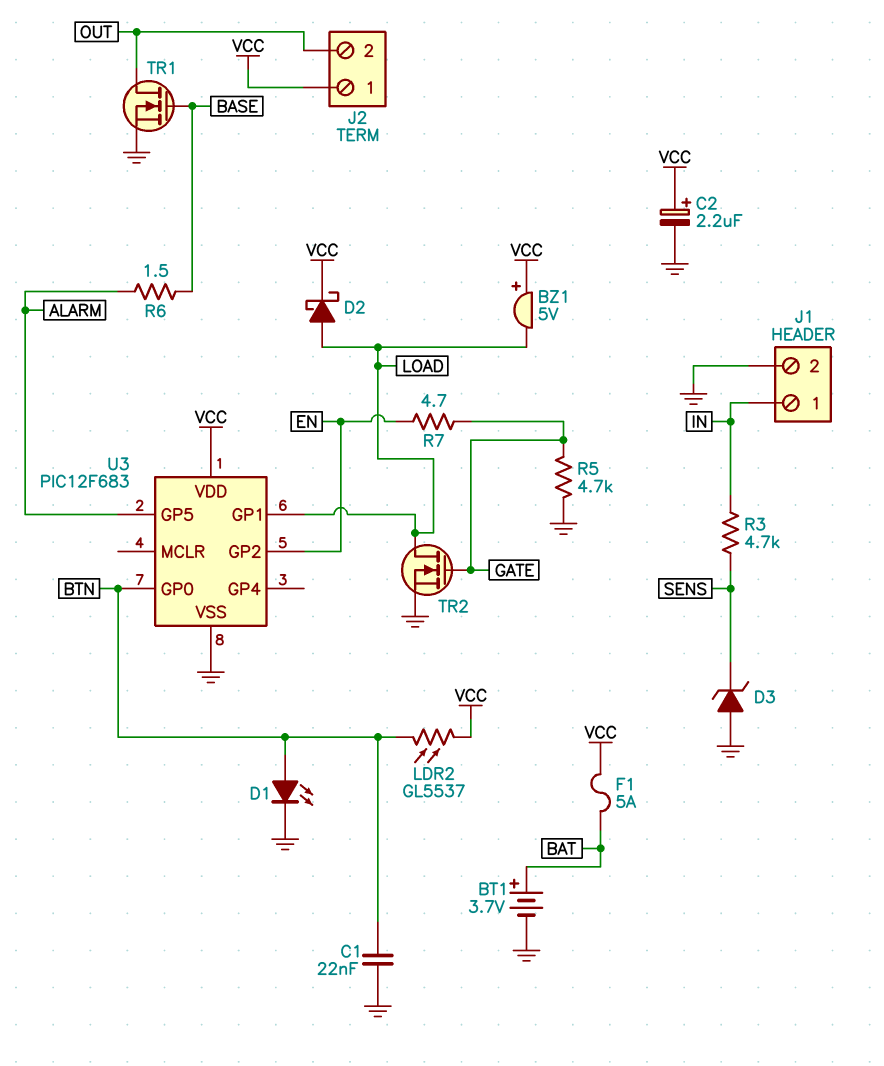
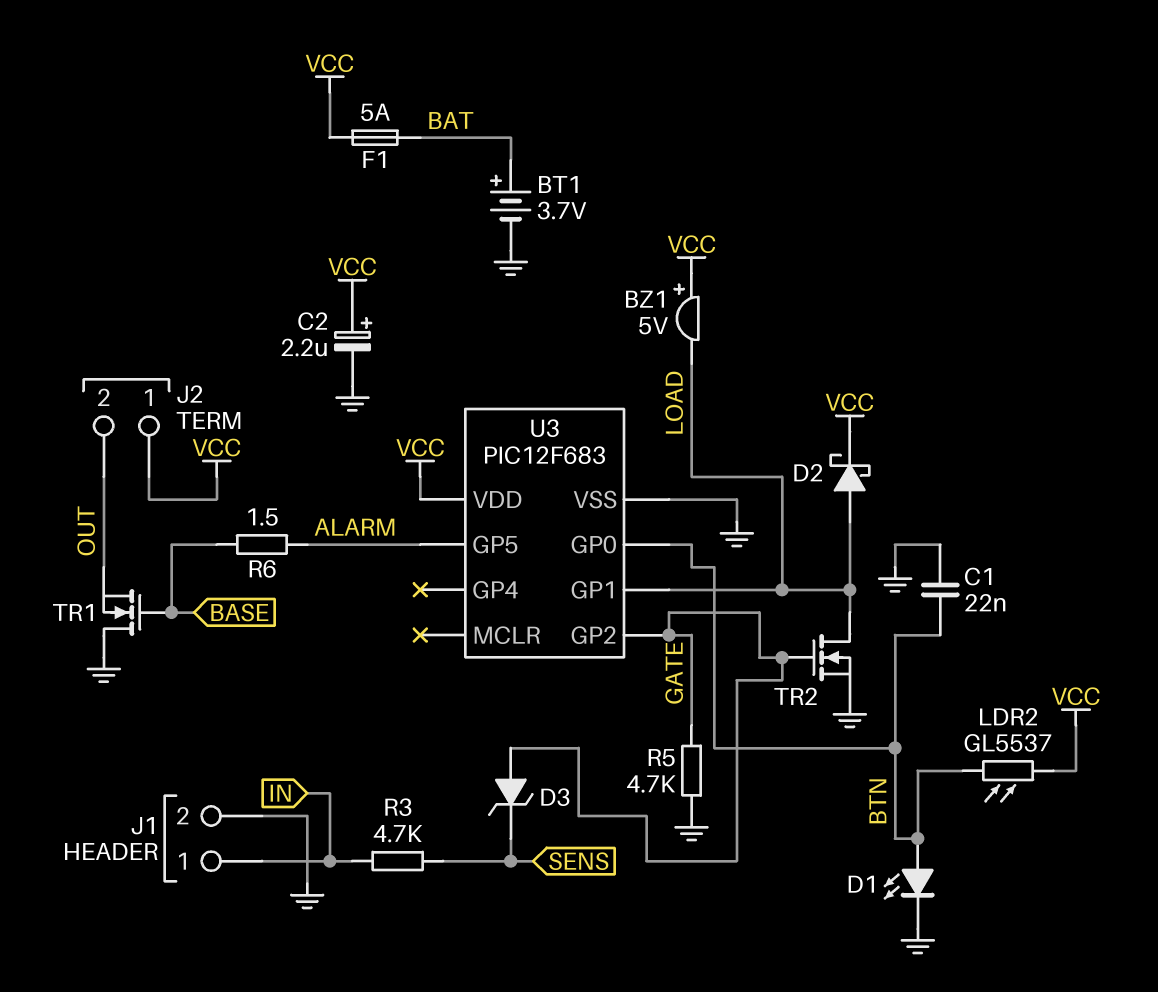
D3: zener (A GND, K SENS) -> zener (A GATE, K SENS)
R7: 4.7 (EN, GATE) -> none
TR1: NMOS (G BASE, D OUT, S GND) -> NMOS (G BASE, D GND, S OUT)
U3 pin GP2: EN -> GATE

